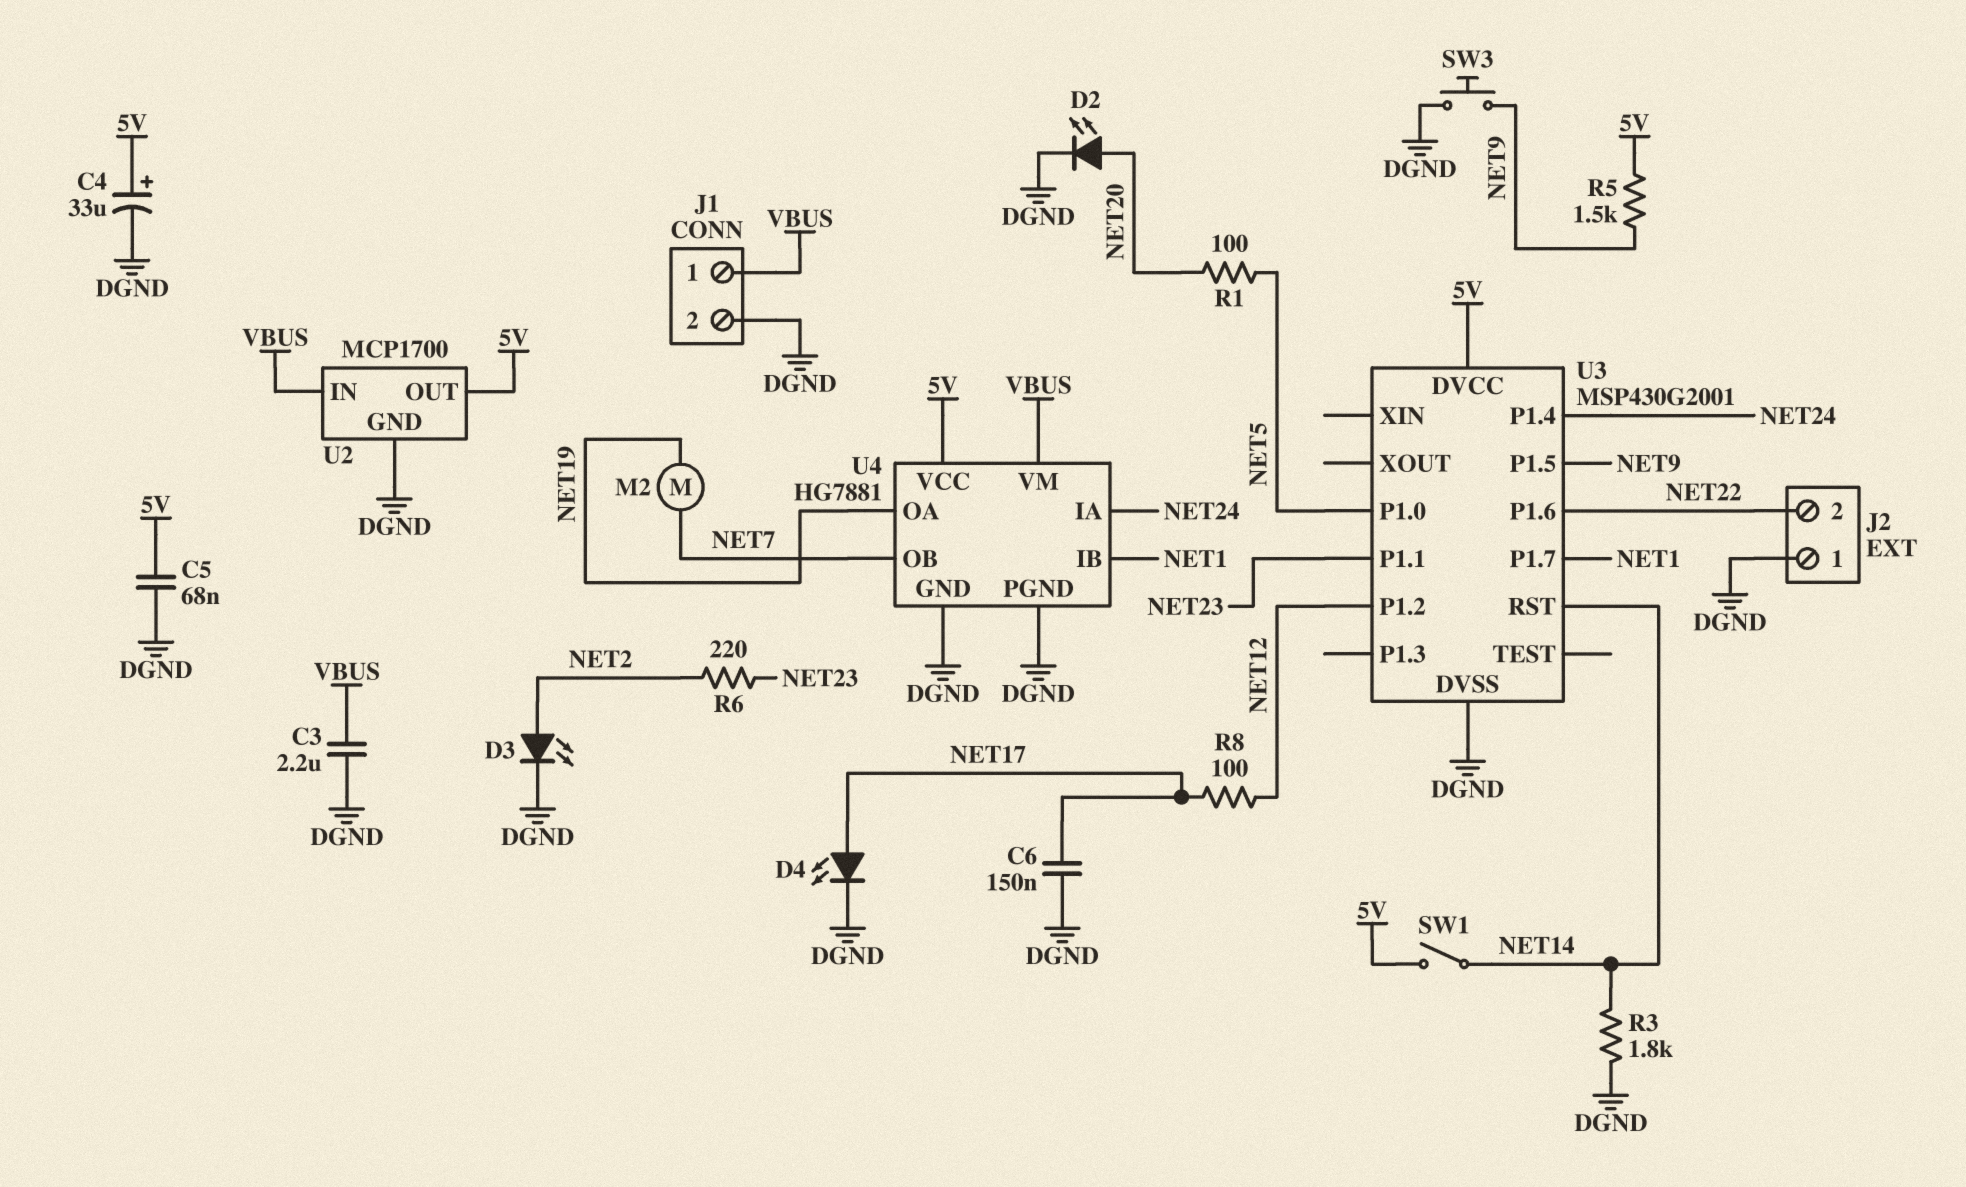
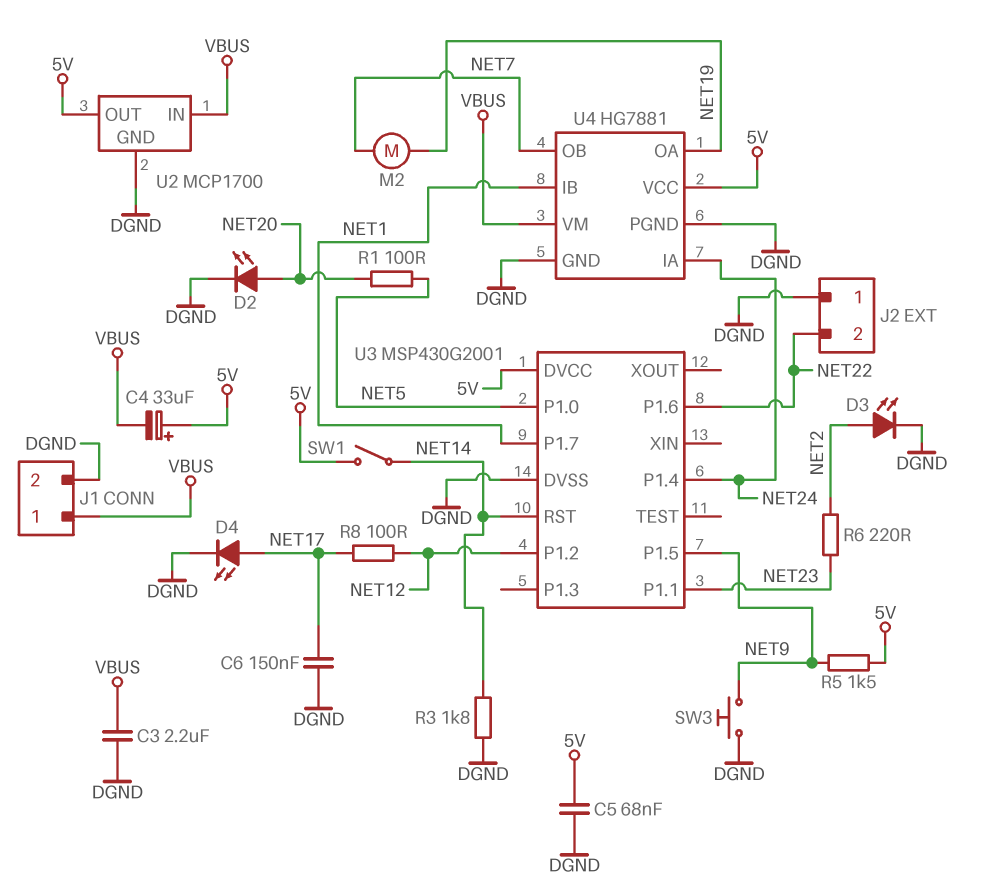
C4: 33uF (plus 5V, minus DGND) -> 33uF (plus 5V, minus VBUS)

